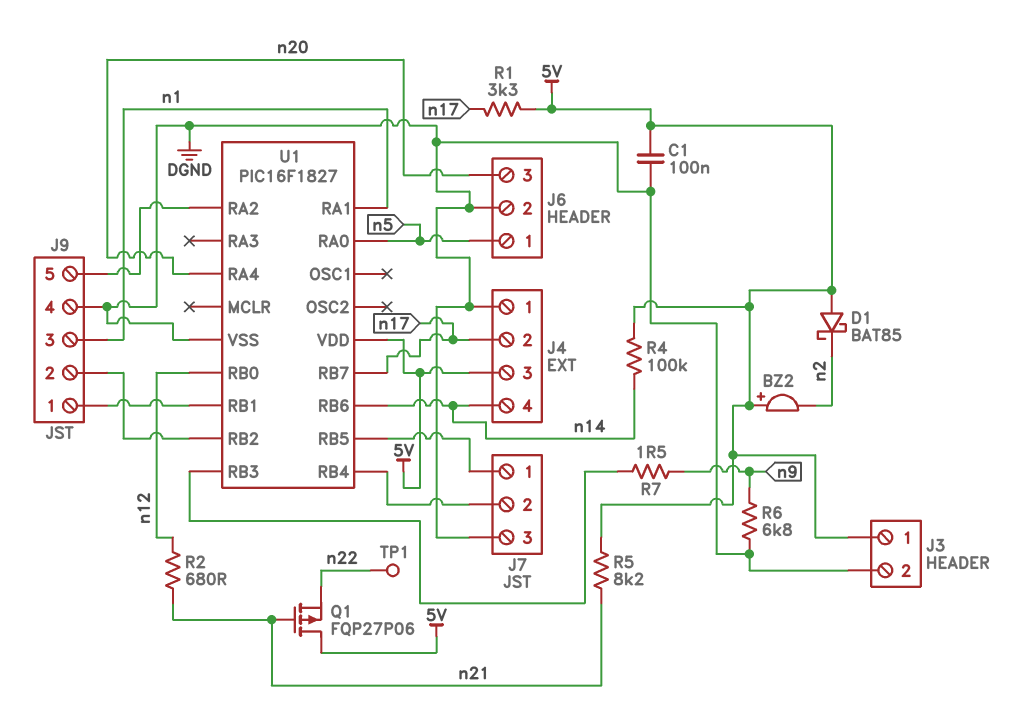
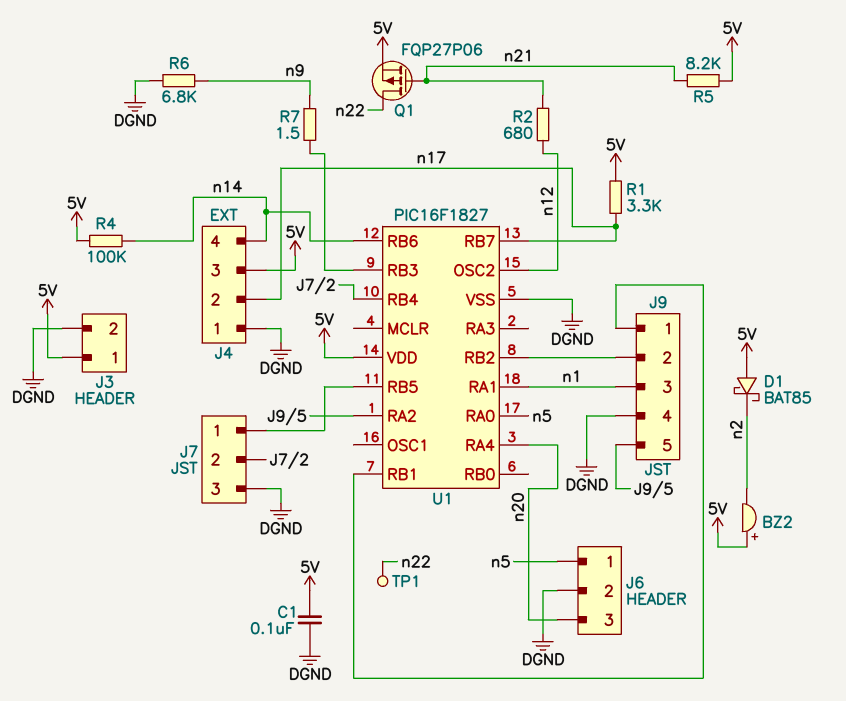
Q1: PMOS FQP27P06 (G n21, D 5V, S n22) -> PMOS FQP27P06 (G n21, D n22, S 5V)
U1 pin OSC2: none -> n12
U1 pin RB0: n12 -> none

